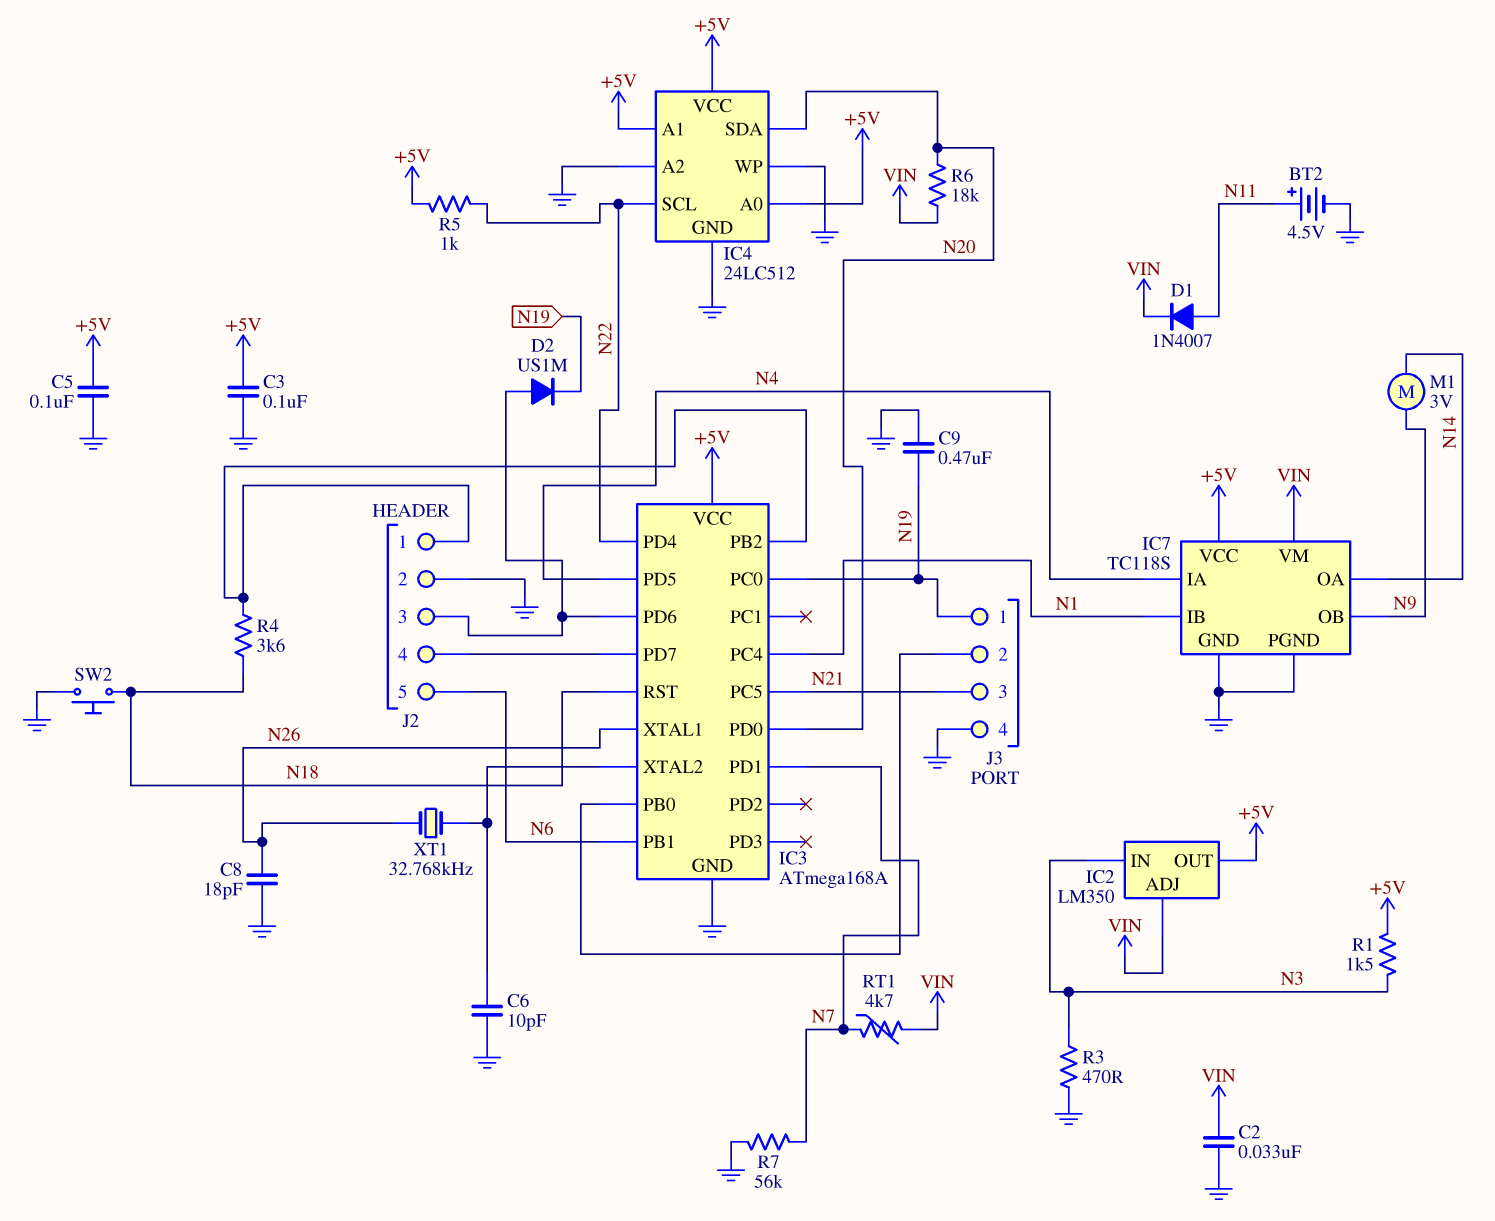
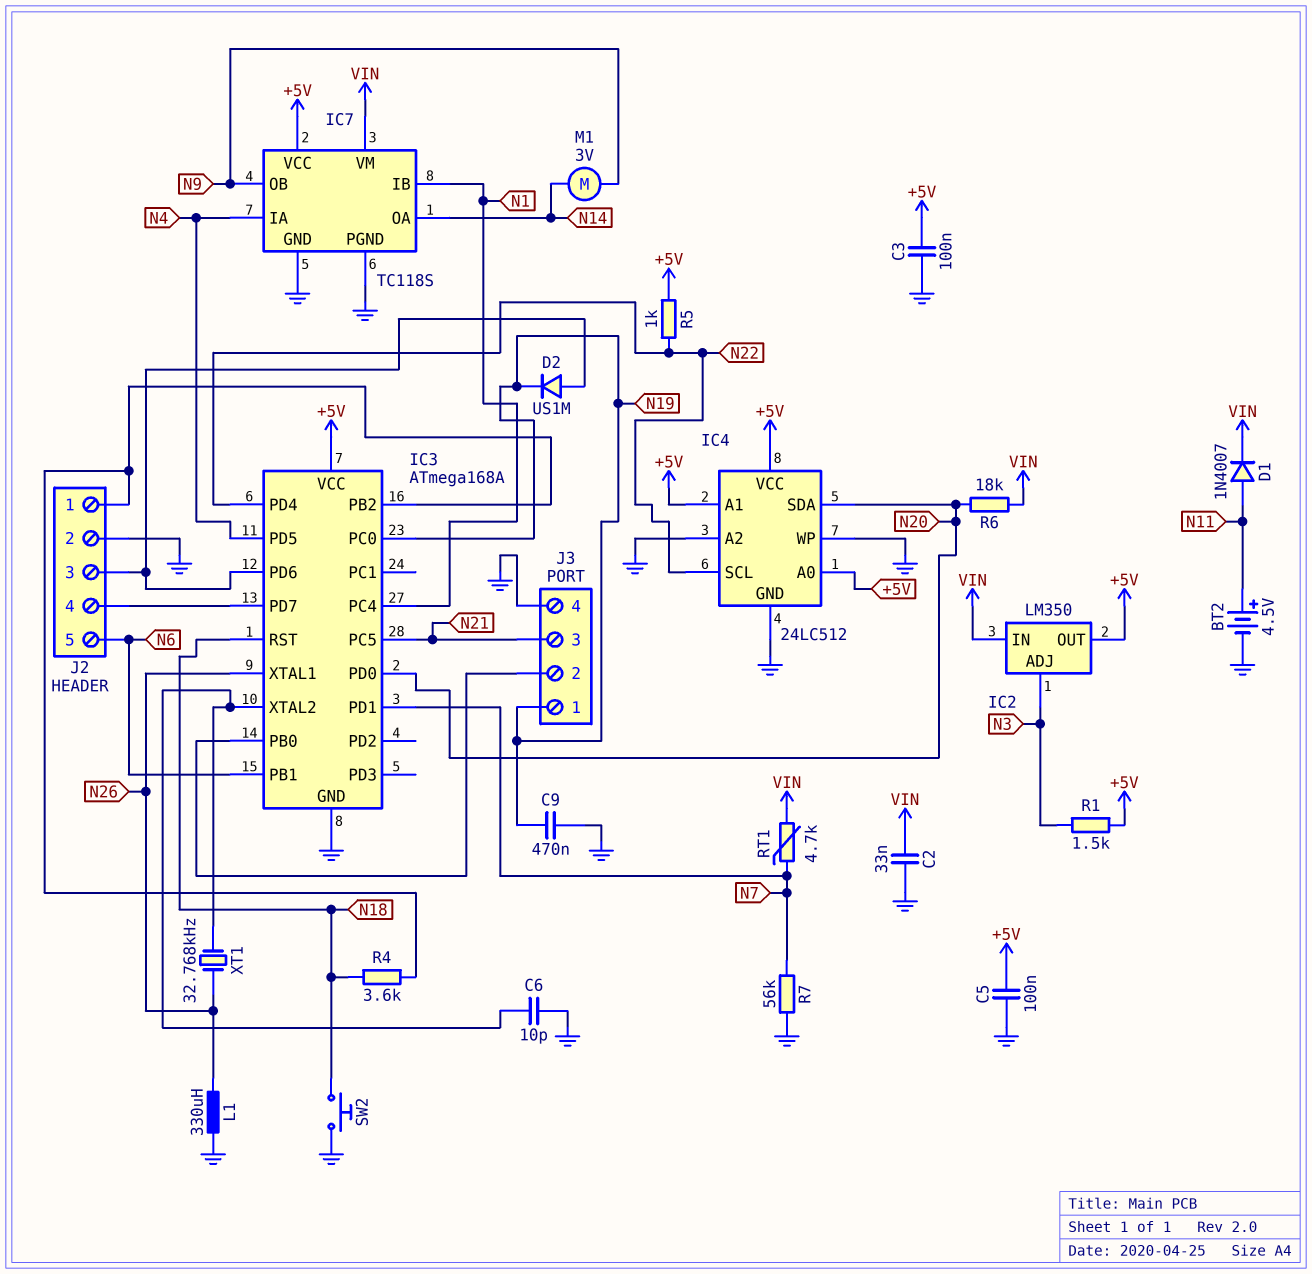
C8: 18pF (GND, N26) -> none
IC2 pin ADJ: VIN -> N3
IC2 pin IN: N3 -> VIN
L1: none -> 330uH (GND, N26)
R3: 470 (GND, N3) -> none

